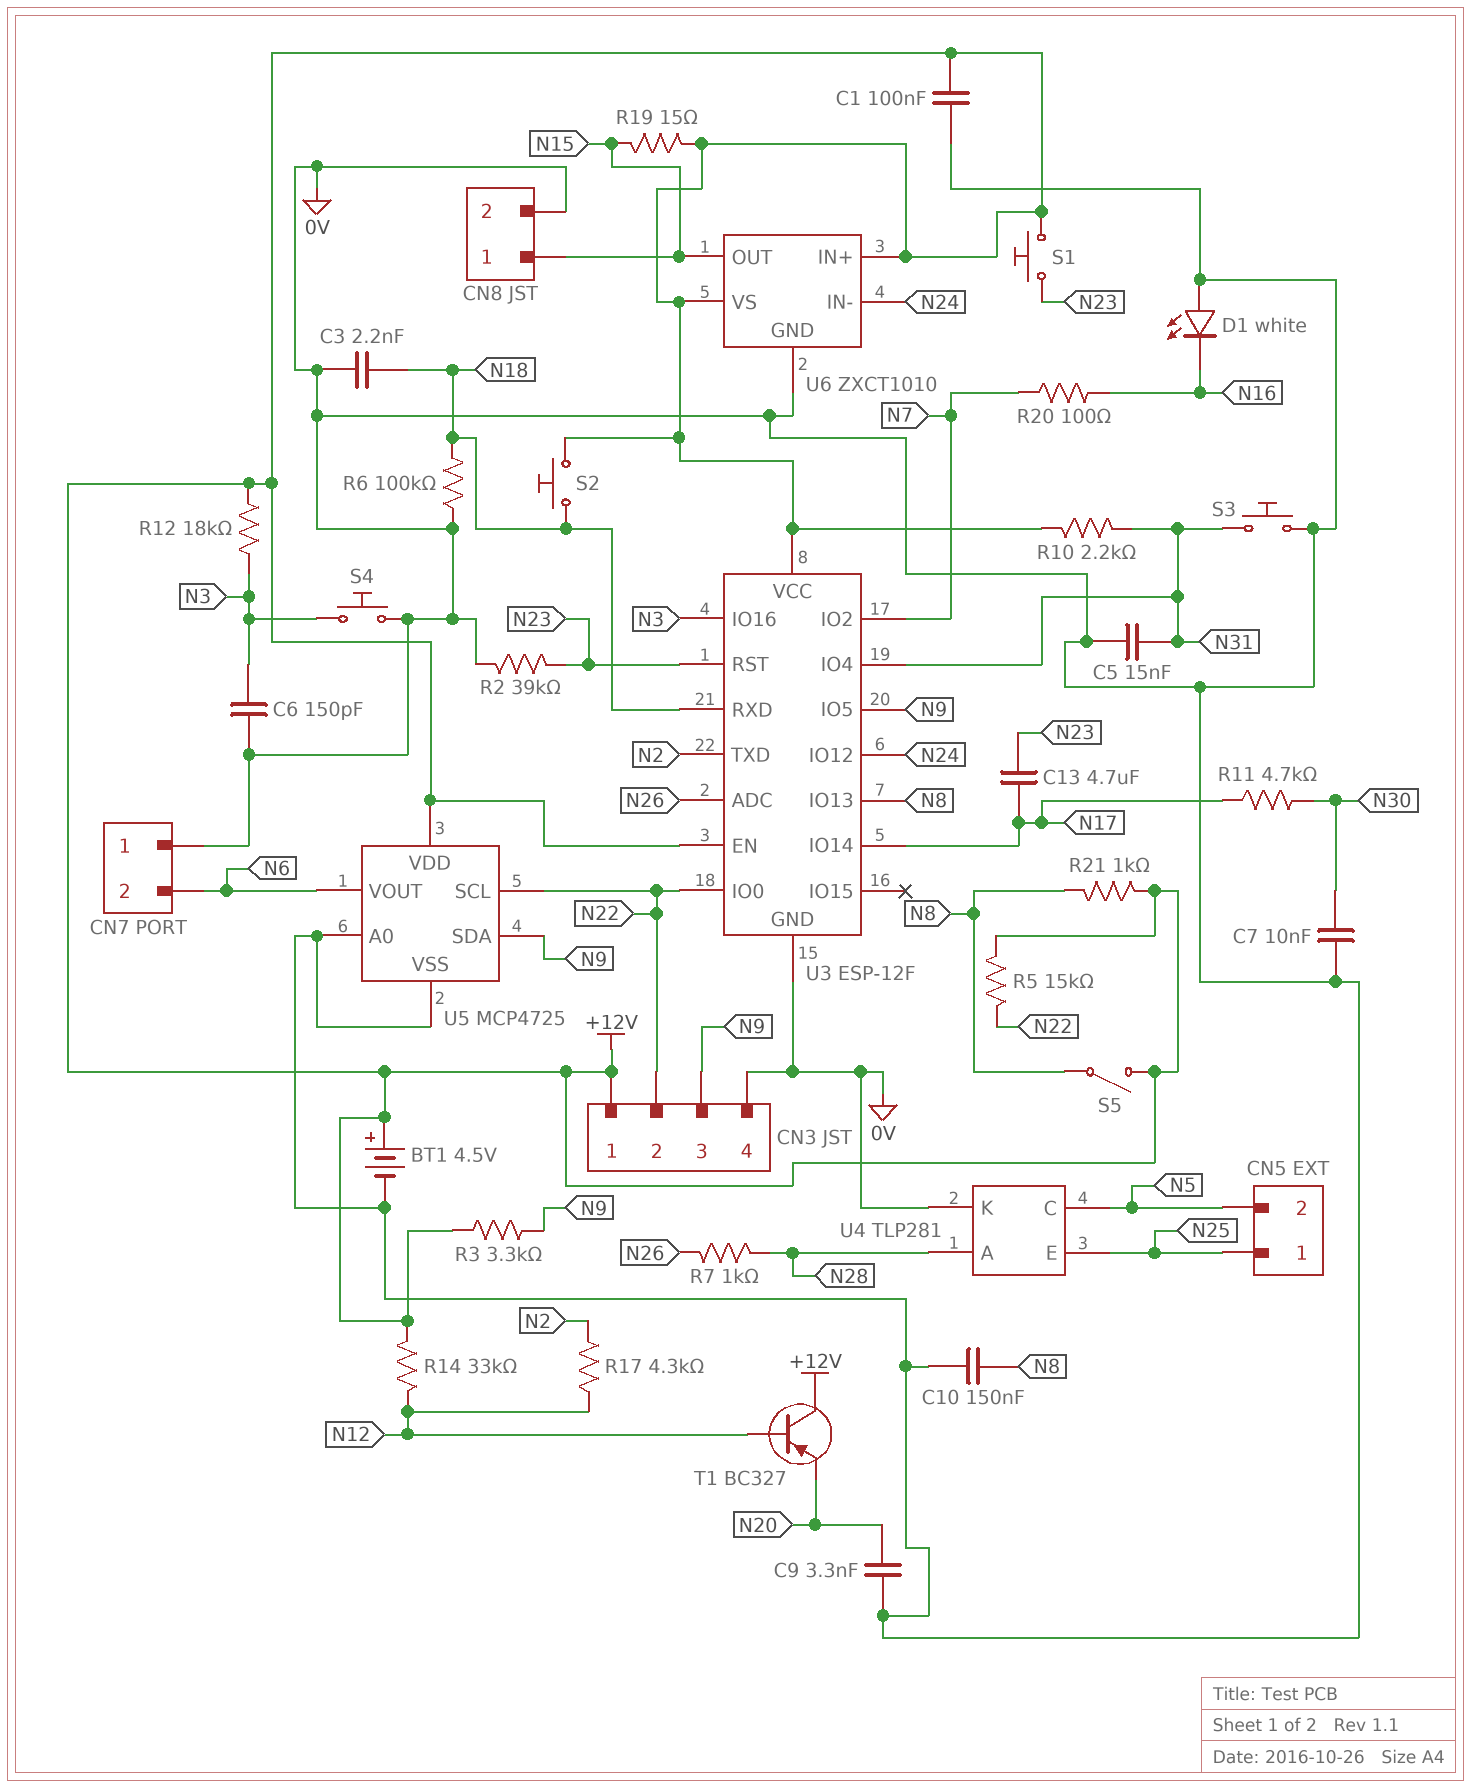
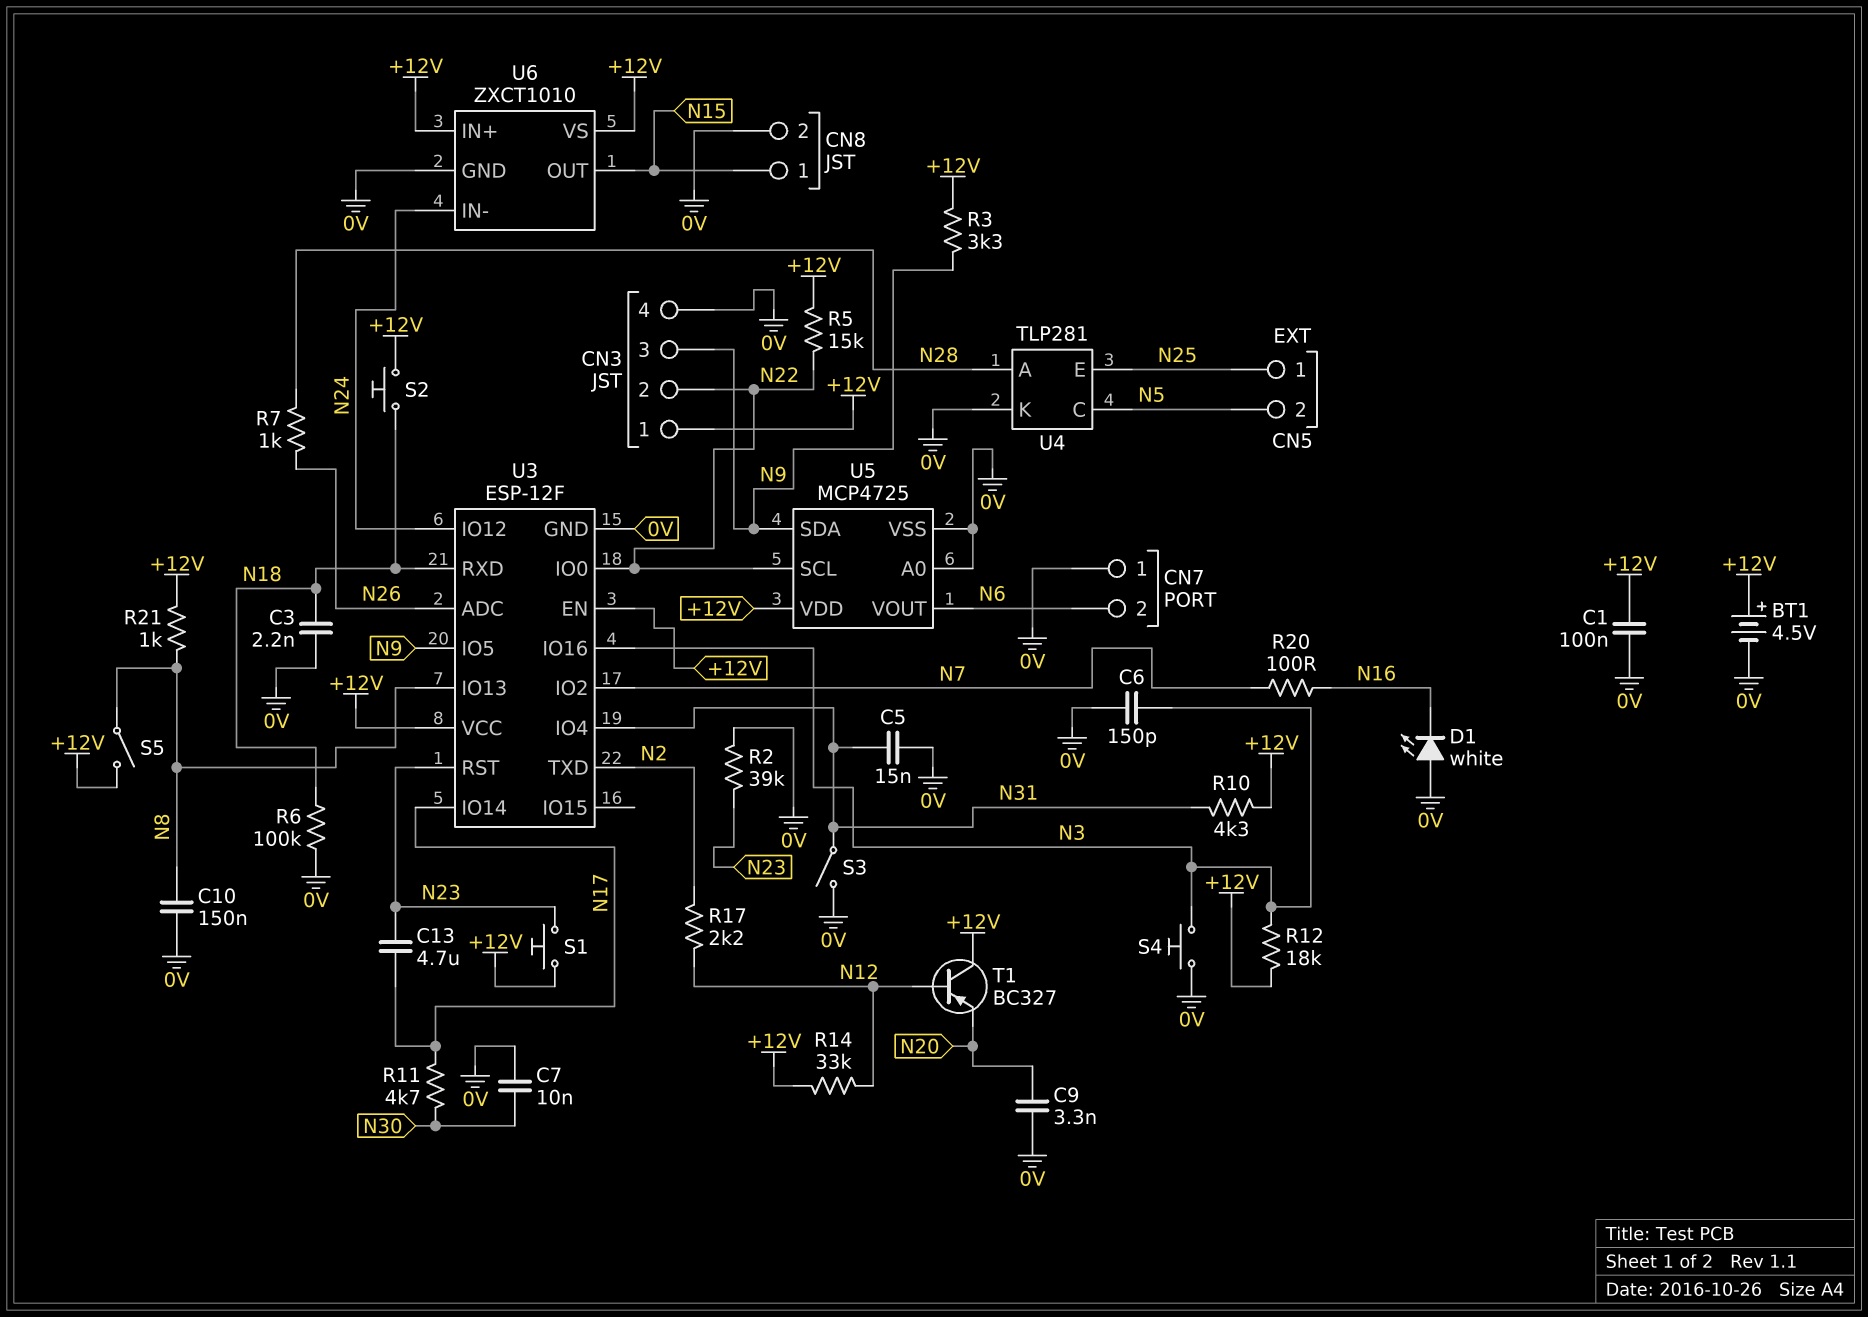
R10: 2.2k (+12V, N31) -> 4.3k (+12V, N31)
R17: 4.3k (N2, N12) -> 2.2k (N2, N12)
R19: 15 (+12V, N15) -> none
S3: button (0V, N31) -> switch (0V, N31)

